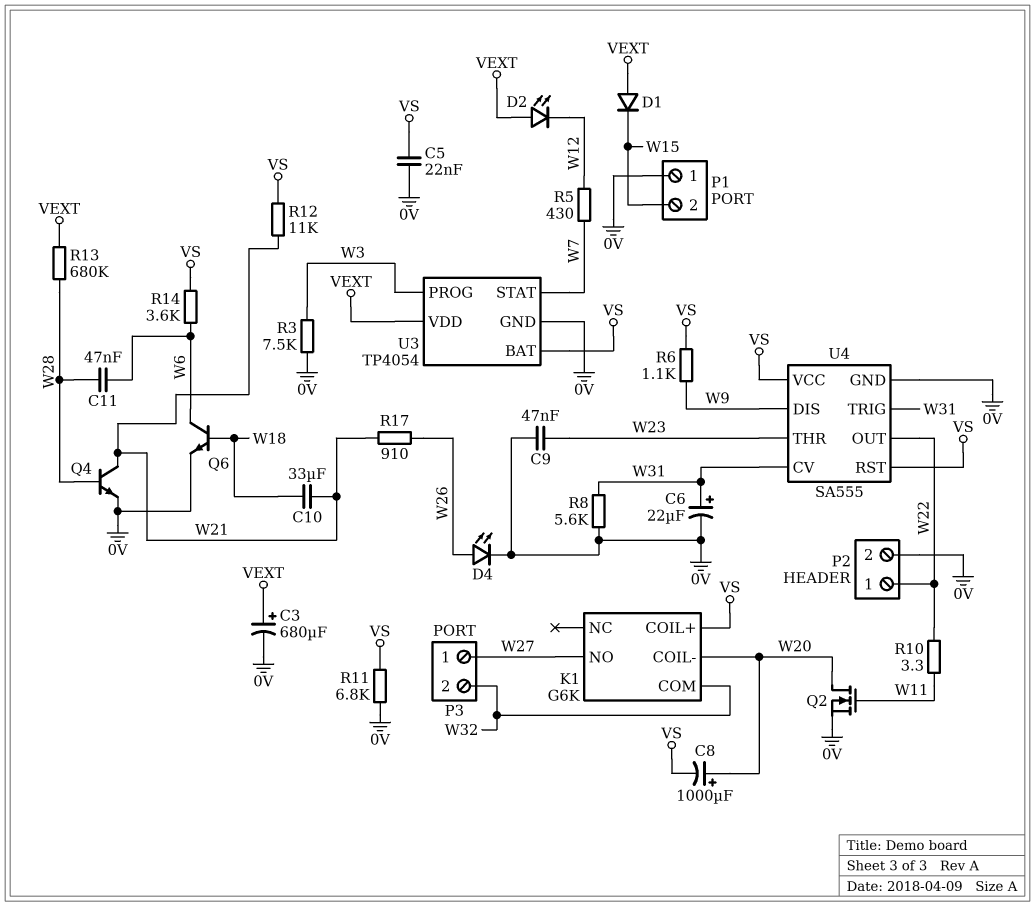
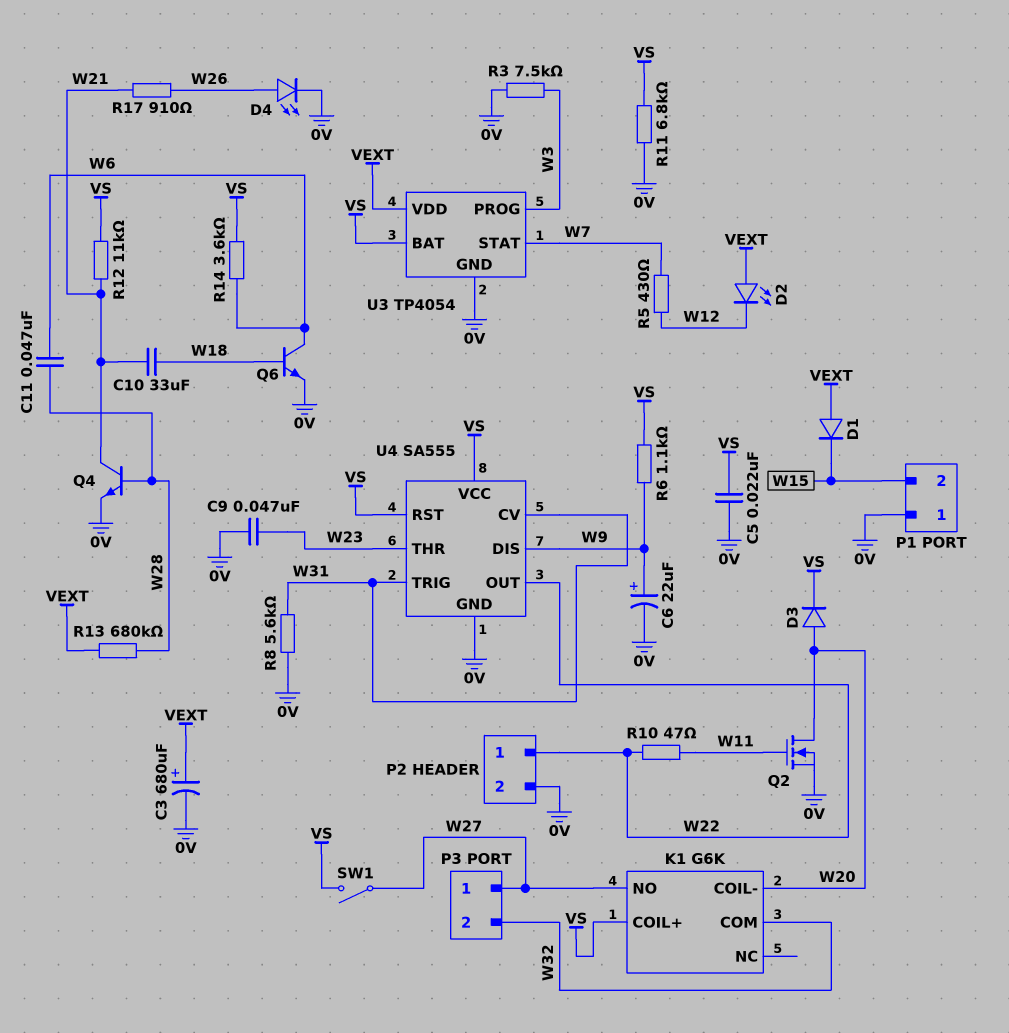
C6: 22uF (plus W31, minus 0V) -> 22uF (plus W9, minus 0V)
C8: 1000uF (plus W20, minus VS) -> none
D3: none -> diode (A W20, K VS)
R10: 3.3 (W11, W22) -> 47 (W11, W22)
SW1: none -> switch (VS, W27)

